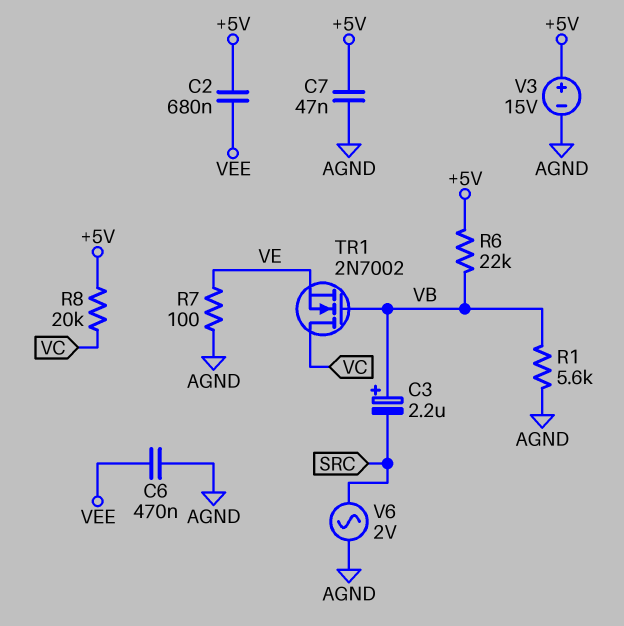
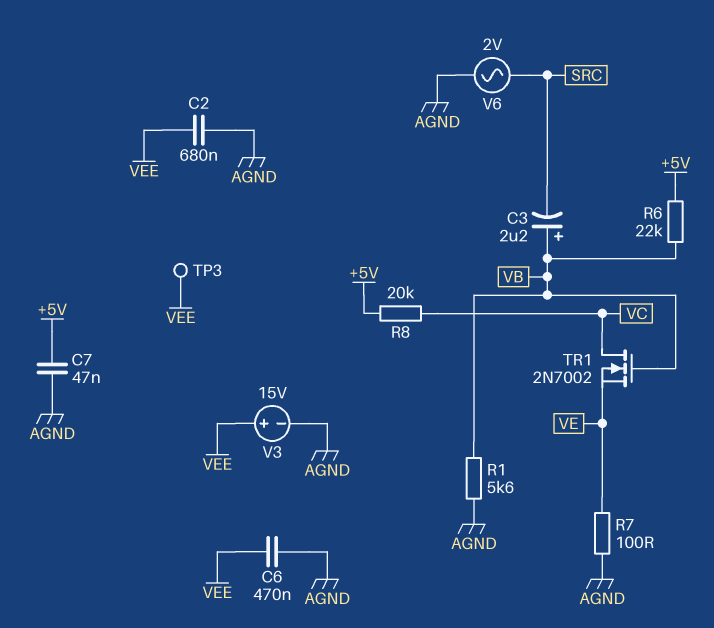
C2: 680nF (+5V, VEE) -> 680nF (AGND, VEE)
TP3: none -> test point (VEE)
V3: 15V (plus +5V, minus AGND) -> 15V (plus VEE, minus AGND)

